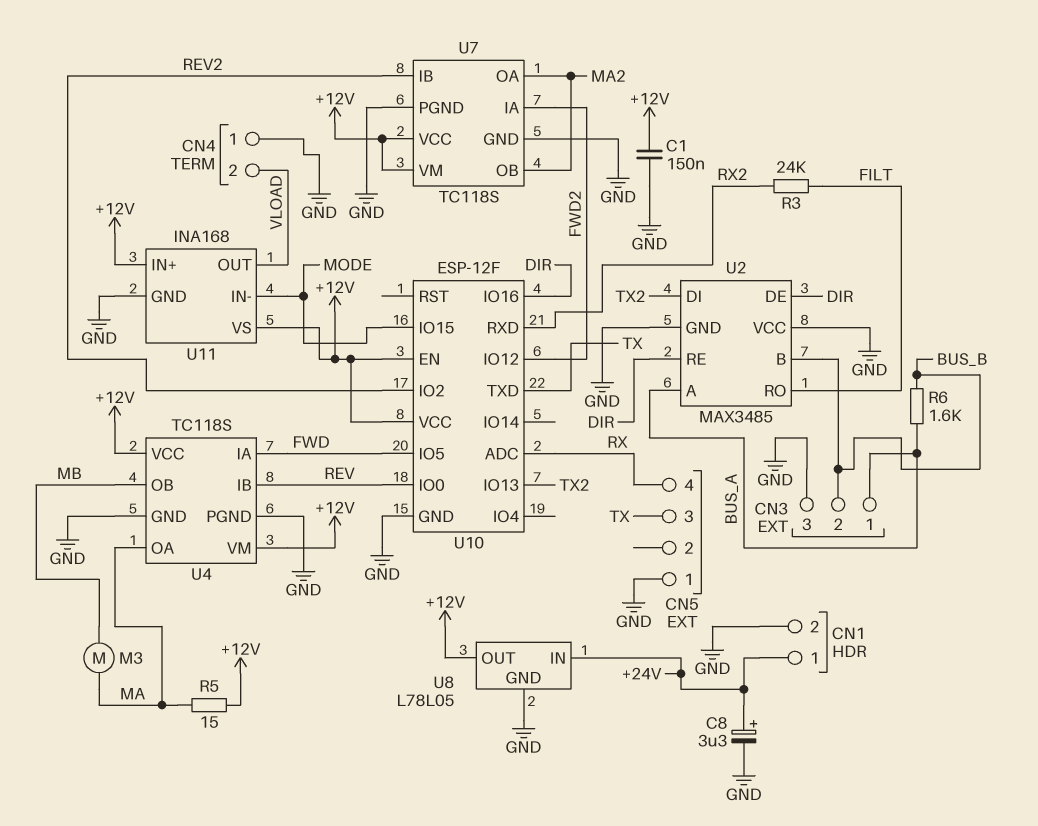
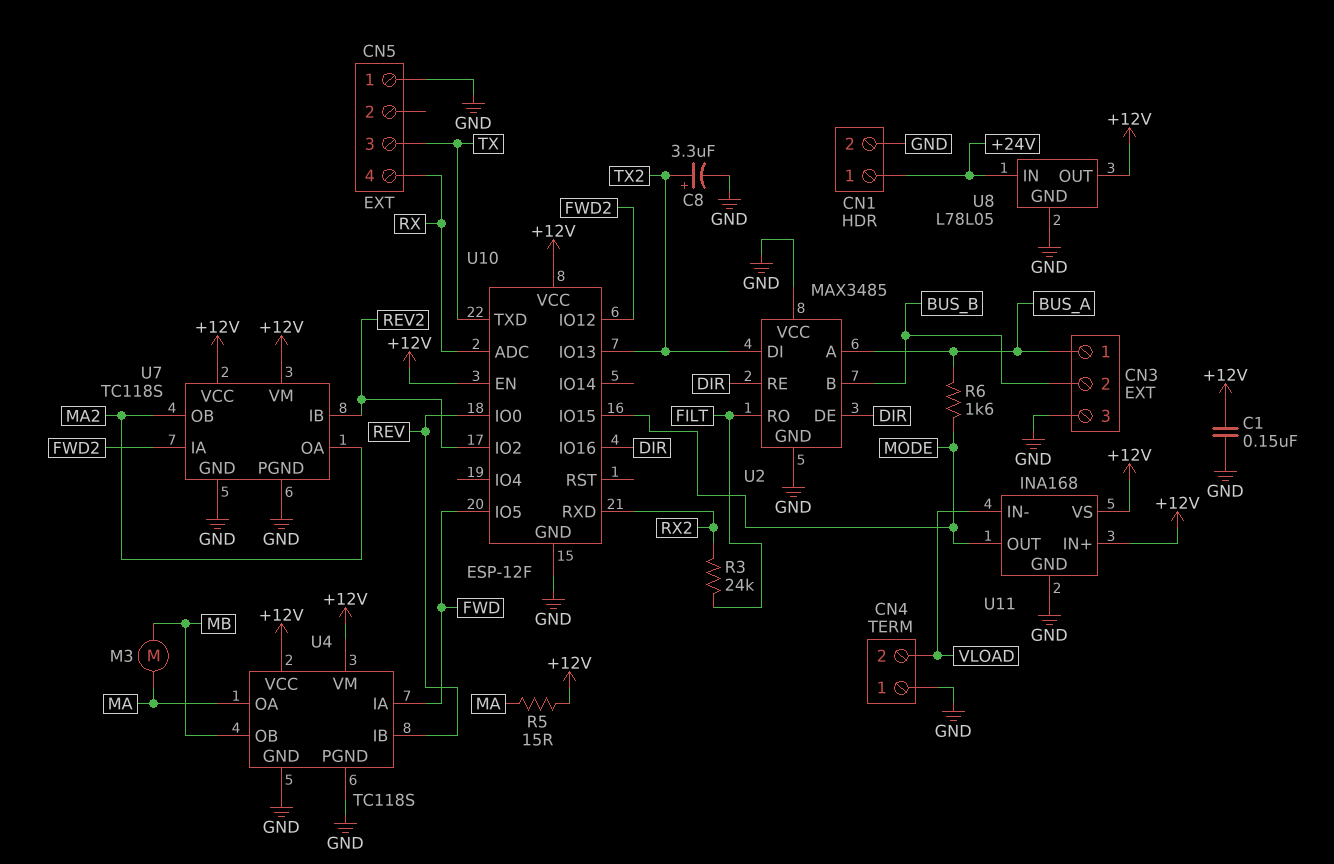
C8: 3.3uF (plus +24V, minus GND) -> 3.3uF (plus TX2, minus GND)
R6: 1.6k (BUS_A, BUS_B) -> 1.6k (BUS_A, MODE)
U11 pin IN-: MODE -> VLOAD
U11 pin OUT: VLOAD -> MODE

